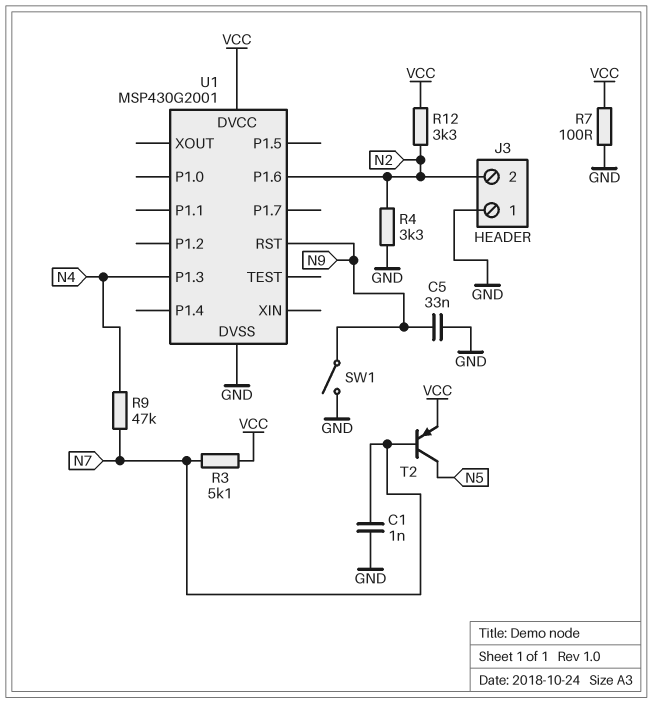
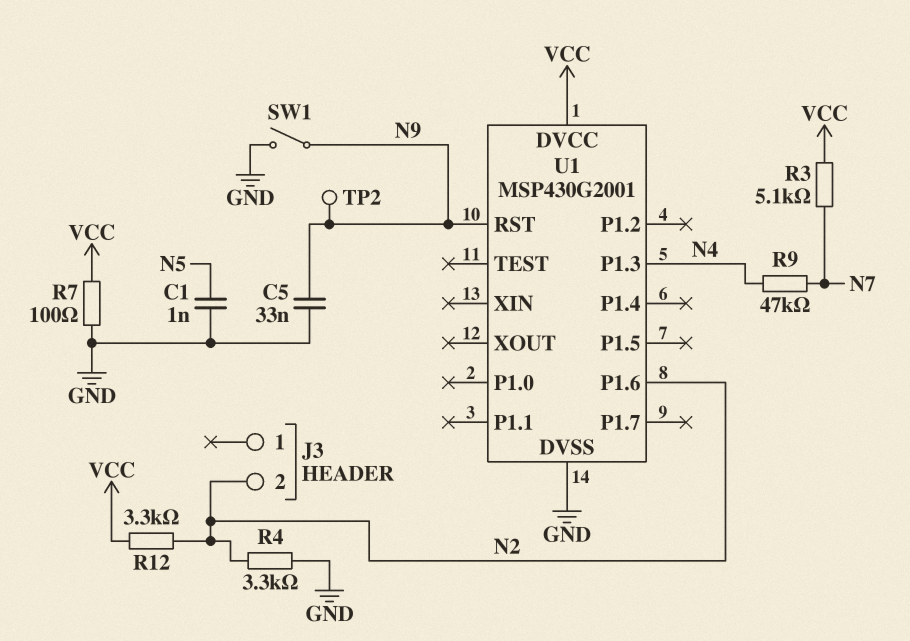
C1: 1nF (GND, N7) -> 1nF (GND, N5)
J3 pin 1: GND -> none
T2: PNP (B N7, C N5, E VCC) -> none
TP2: none -> test point (N9)

